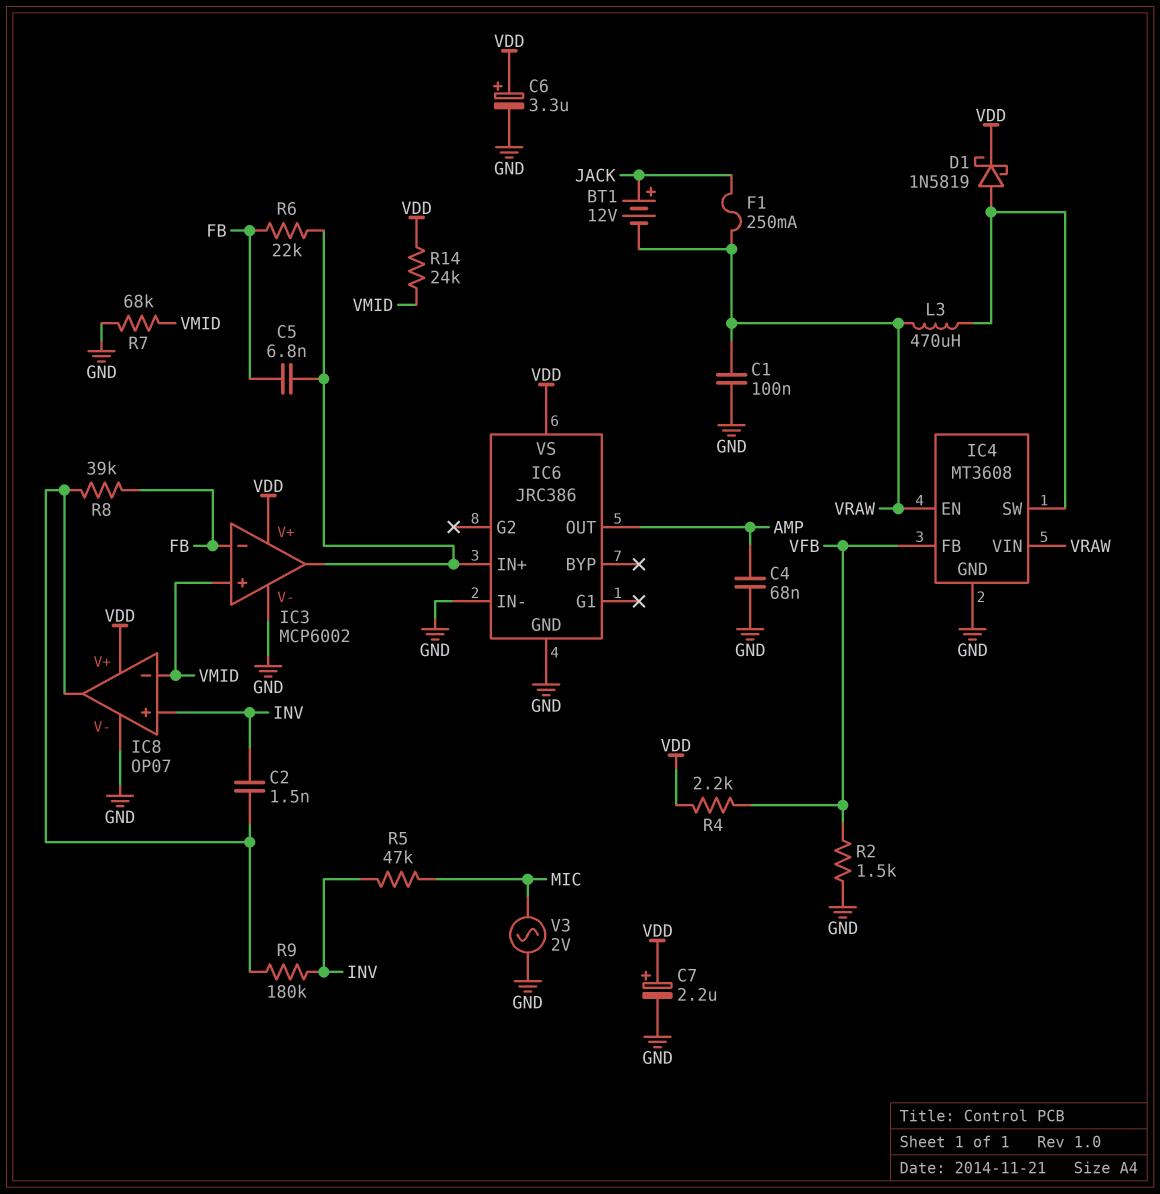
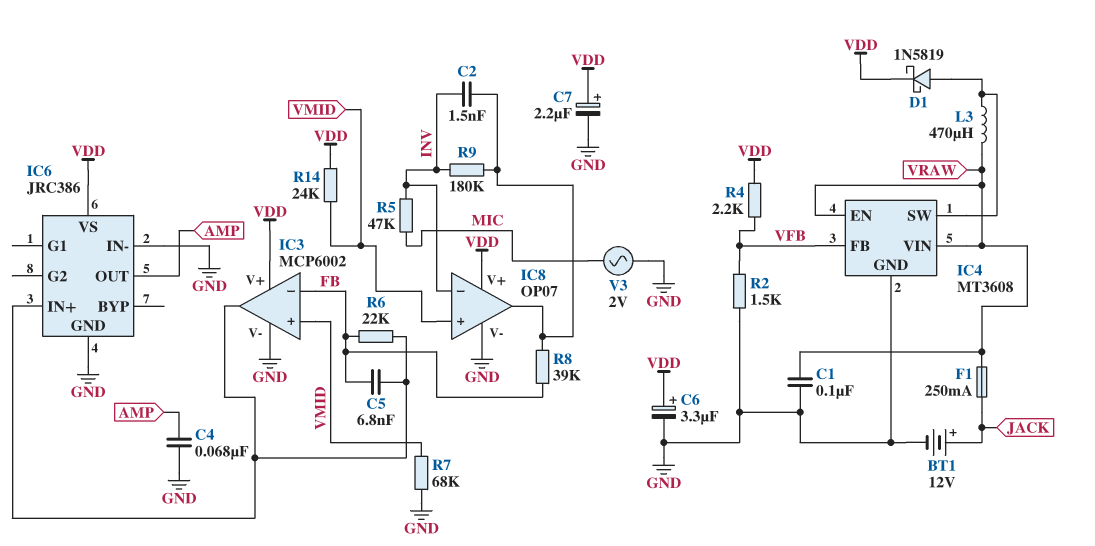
BT1: 12V (plus JACK, minus VRAW) -> 12V (plus JACK, minus GND)
IC8 pin in+: INV -> VMID
IC8 pin in-: VMID -> INV

